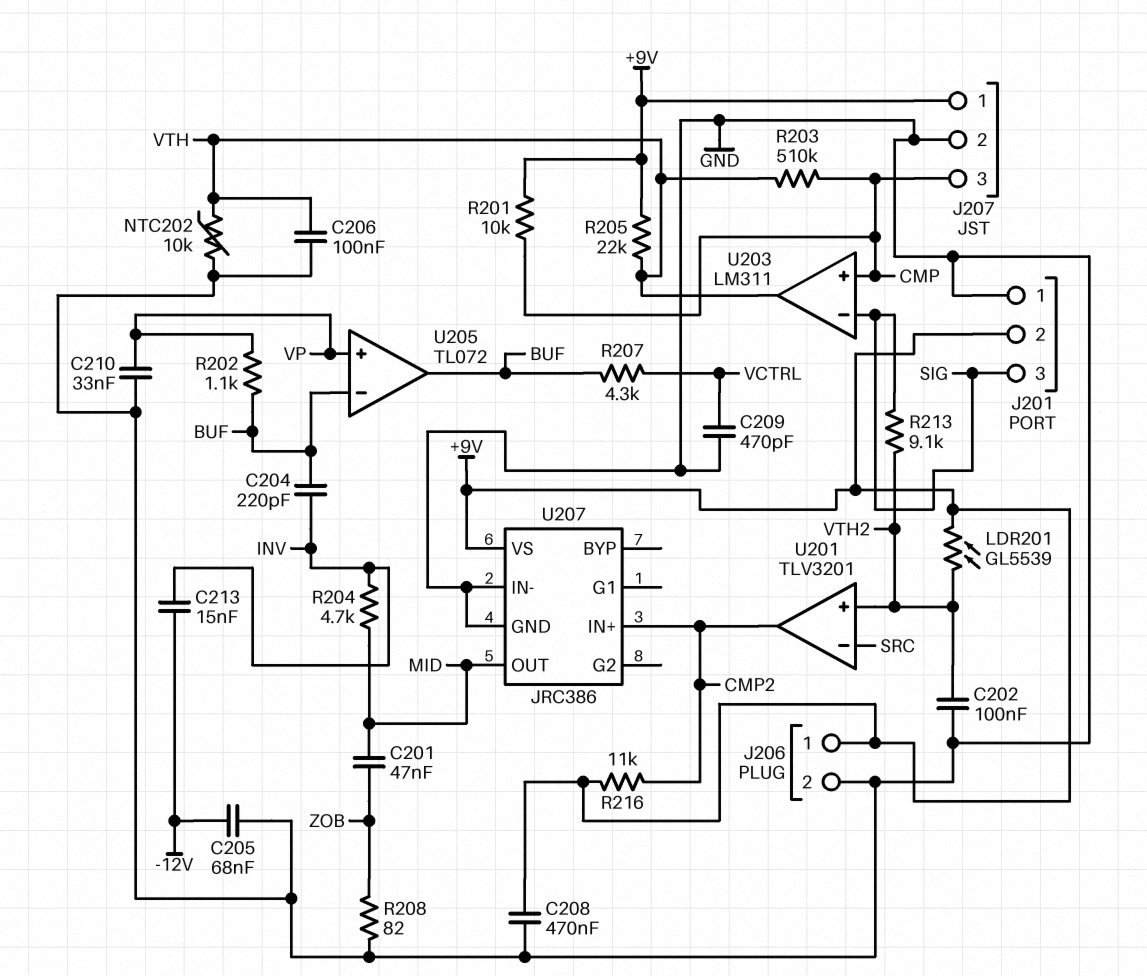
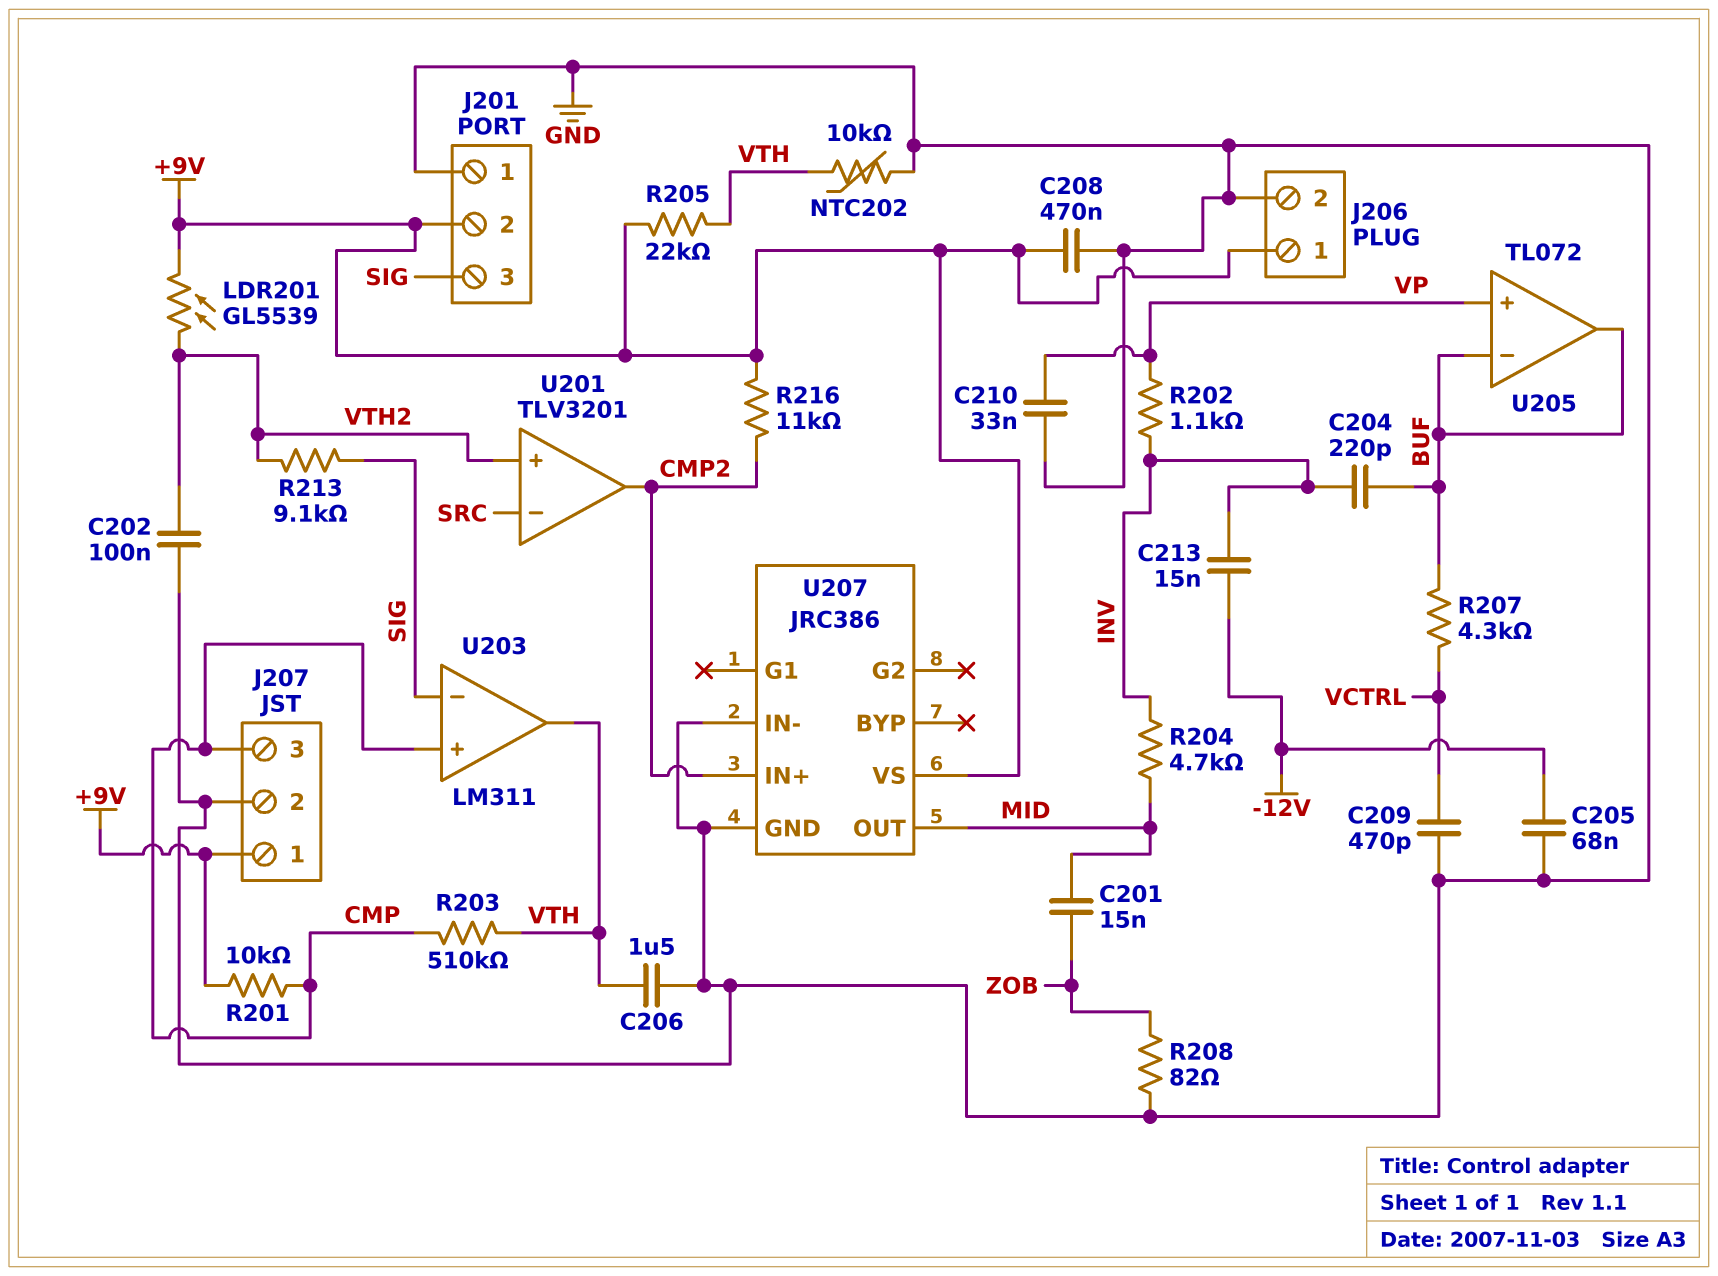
C201: 47nF (MID, ZOB) -> 15nF (MID, ZOB)
C206: 100nF (GND, VTH) -> 1.5uF (GND, VTH)
R202: 1.1k (BUF, VP) -> 1.1k (INV, VP)

